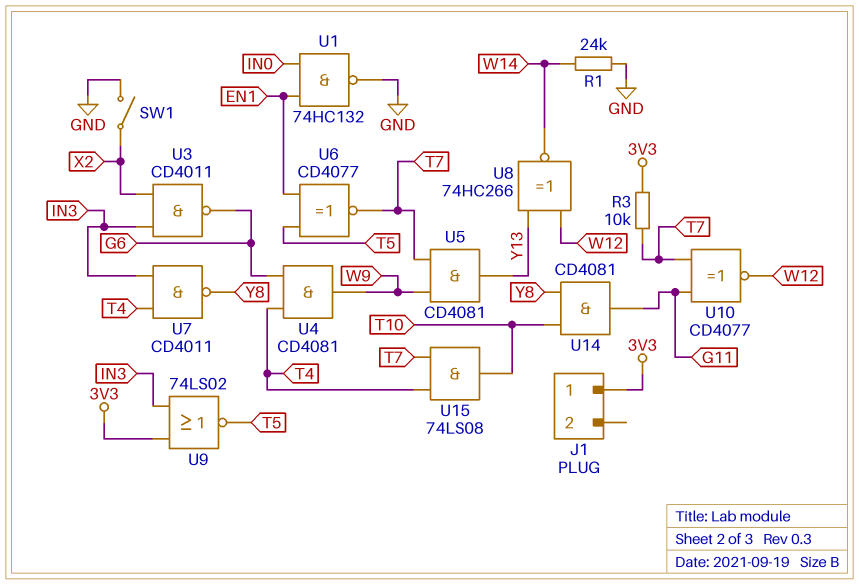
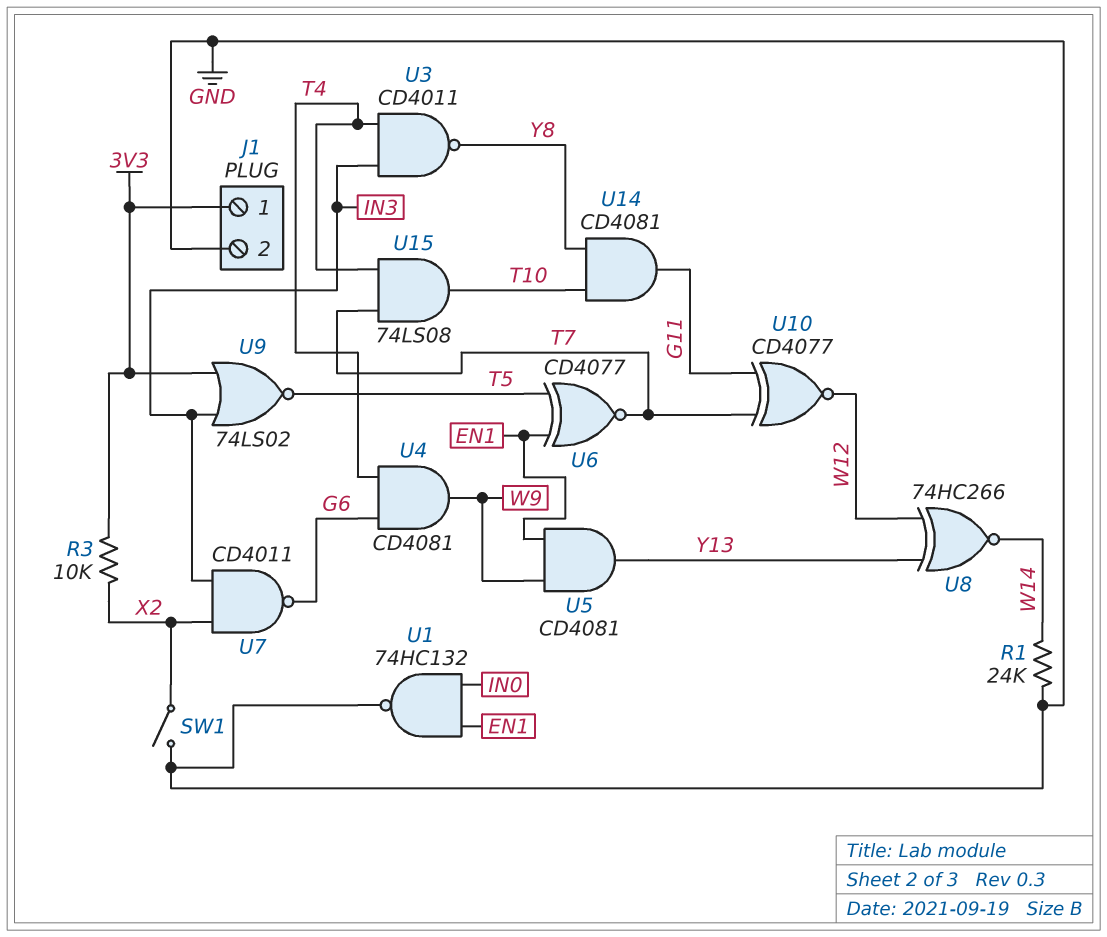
J1 pin 2: none -> GND
R3: 10k (3V3, T7) -> 10k (3V3, X2)
U3: NAND CD4011 (in IN3, in X2, out G6) -> NAND CD4011 (in IN3, in T4, out Y8)
U5: AND CD4081 (in T7, in W9, out Y13) -> AND CD4081 (in EN1, in W9, out Y13)
U7: NAND CD4011 (in IN3, in T4, out Y8) -> NAND CD4011 (in IN3, in X2, out G6)

